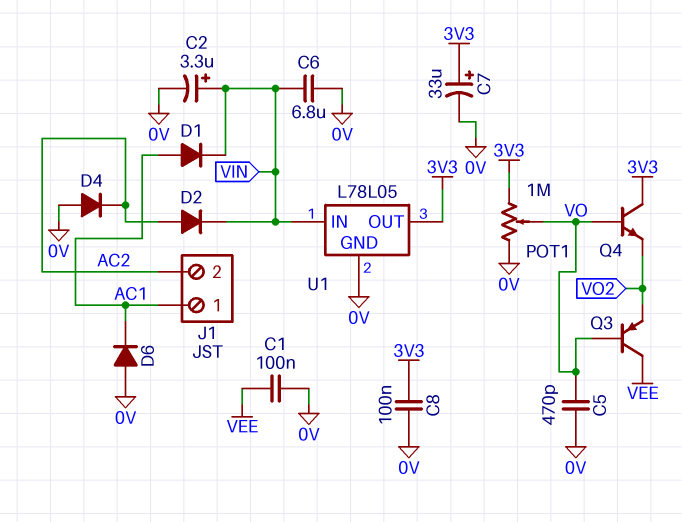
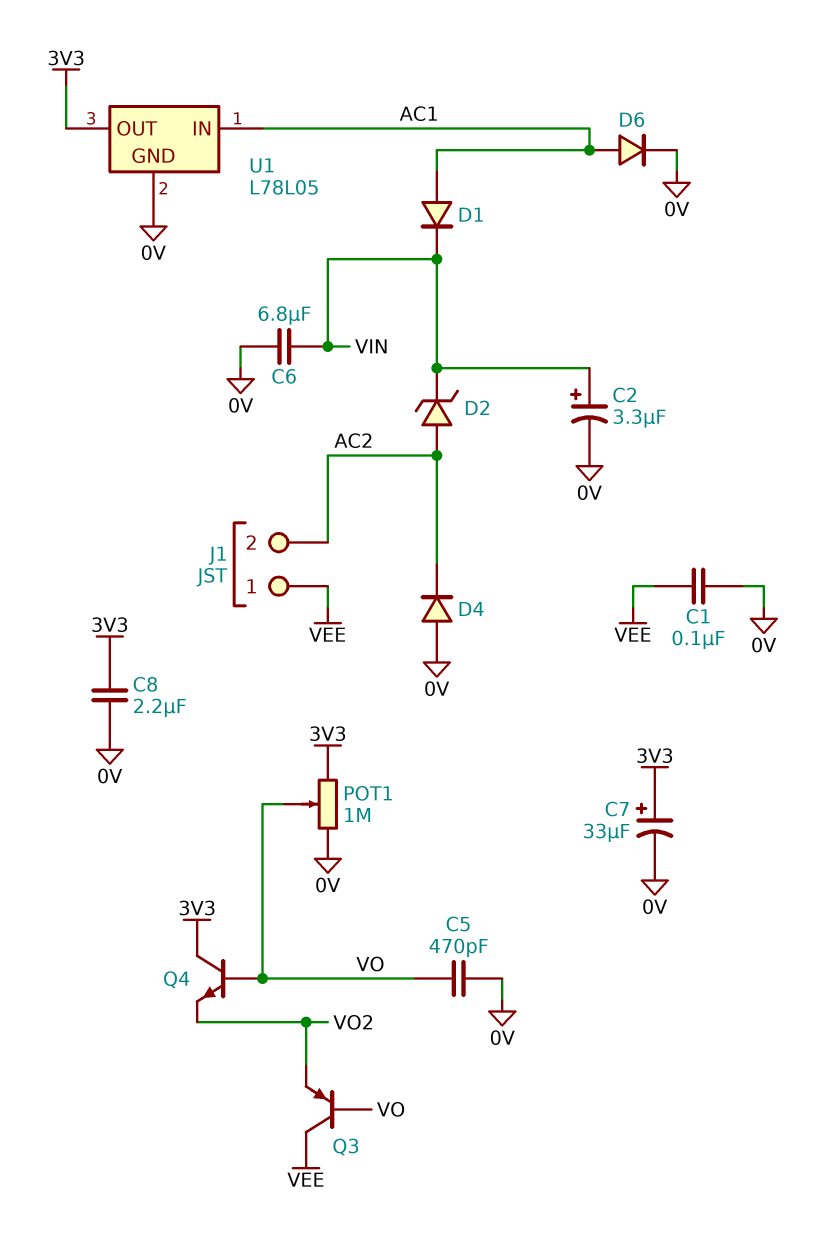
C8: 100nF (0V, 3V3) -> 2.2uF (0V, 3V3)
D2: diode (A AC2, K VIN) -> zener (A AC2, K VIN)
D6: diode (A 0V, K AC1) -> diode (A AC1, K 0V)
J1 pin 1: AC1 -> VEE
U1 pin IN: VIN -> AC1

